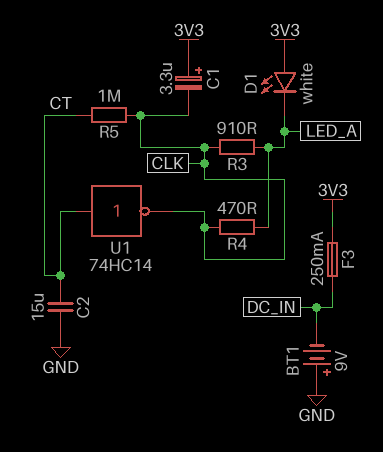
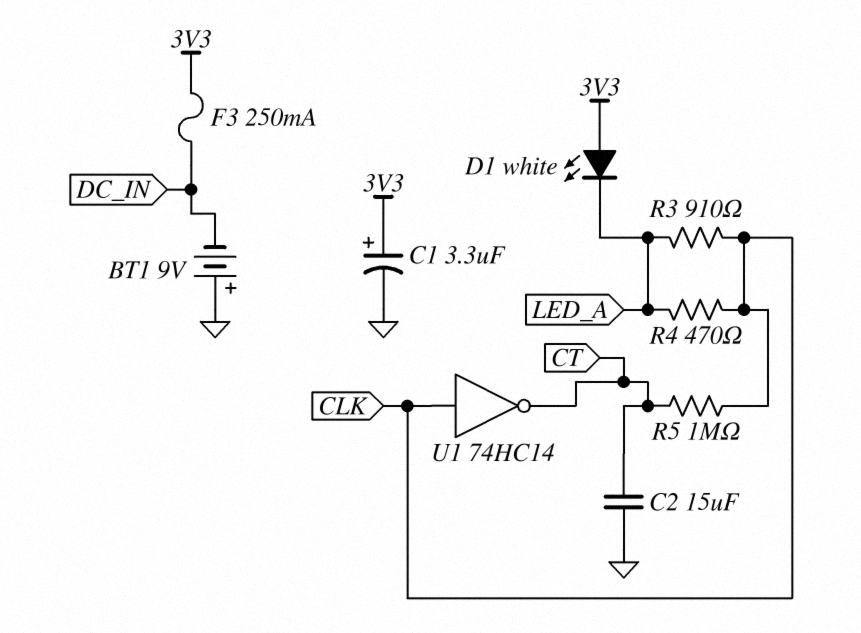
C1: 3.3uF (plus 3V3, minus CLK) -> 3.3uF (plus 3V3, minus GND)
U1: NOT 74HC14 (in CT, out CLK) -> NOT 74HC14 (in CLK, out CT)

